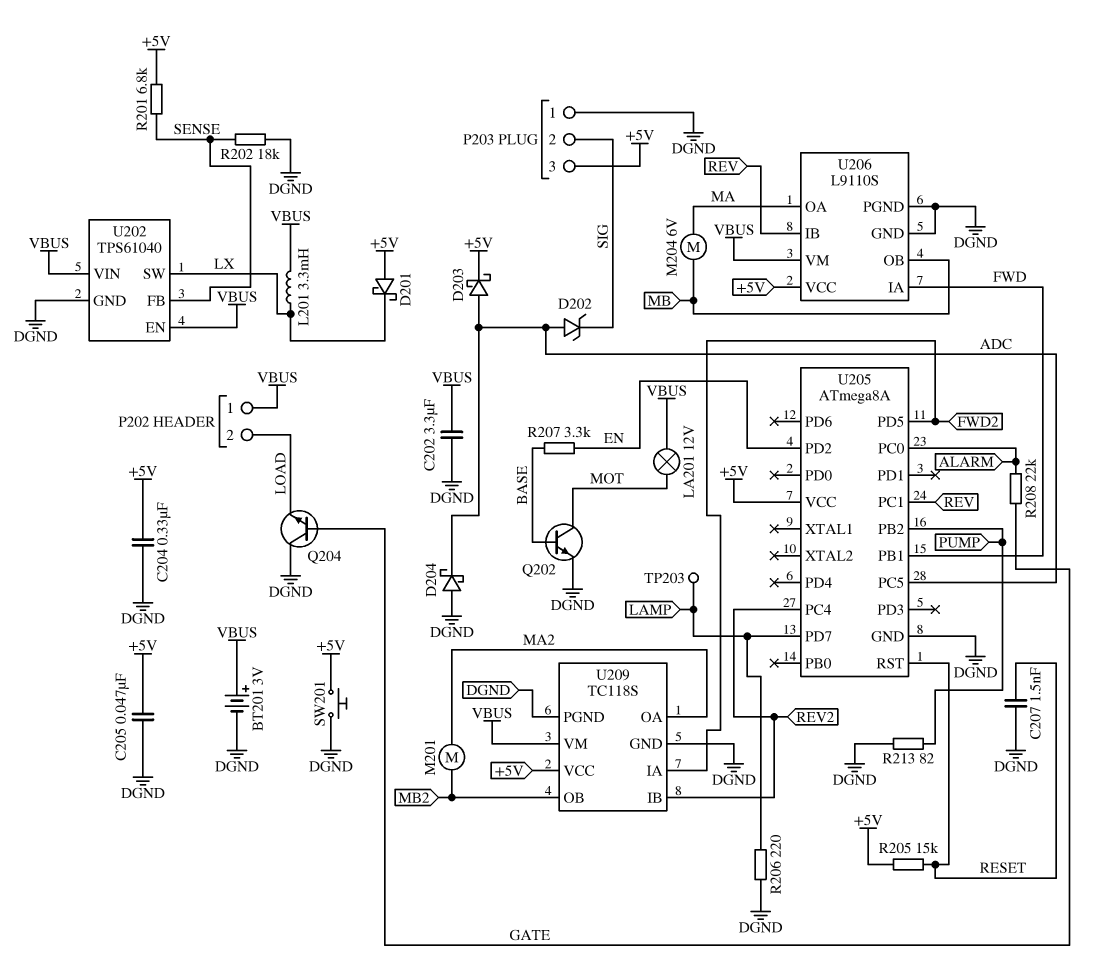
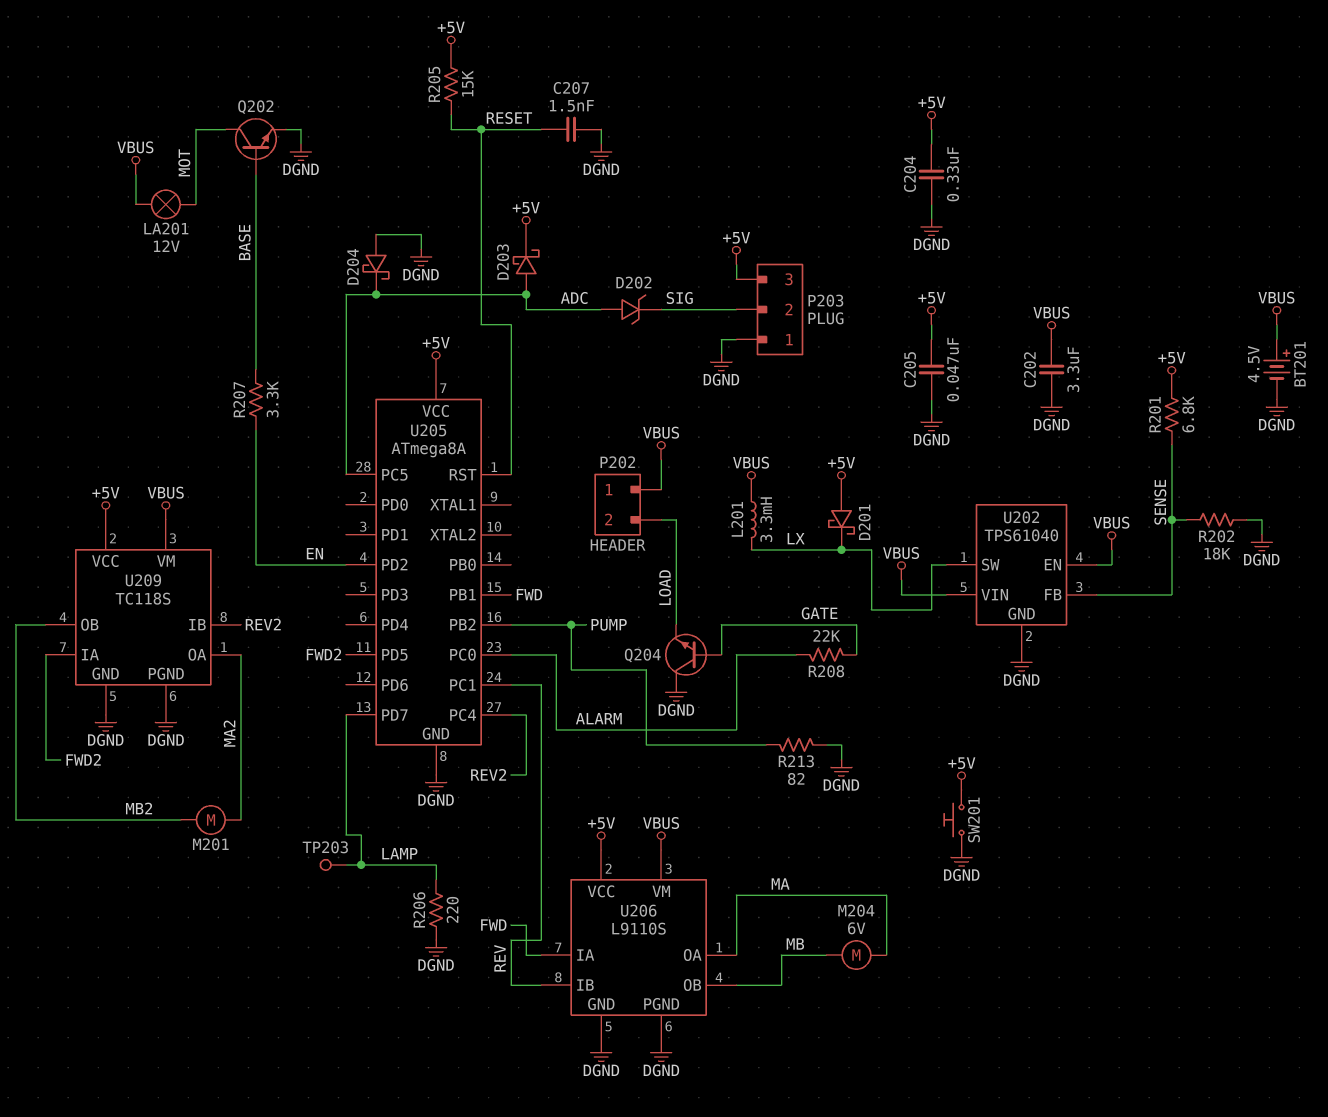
BT201: 3V (plus VBUS, minus DGND) -> 4.5V (plus VBUS, minus DGND)

